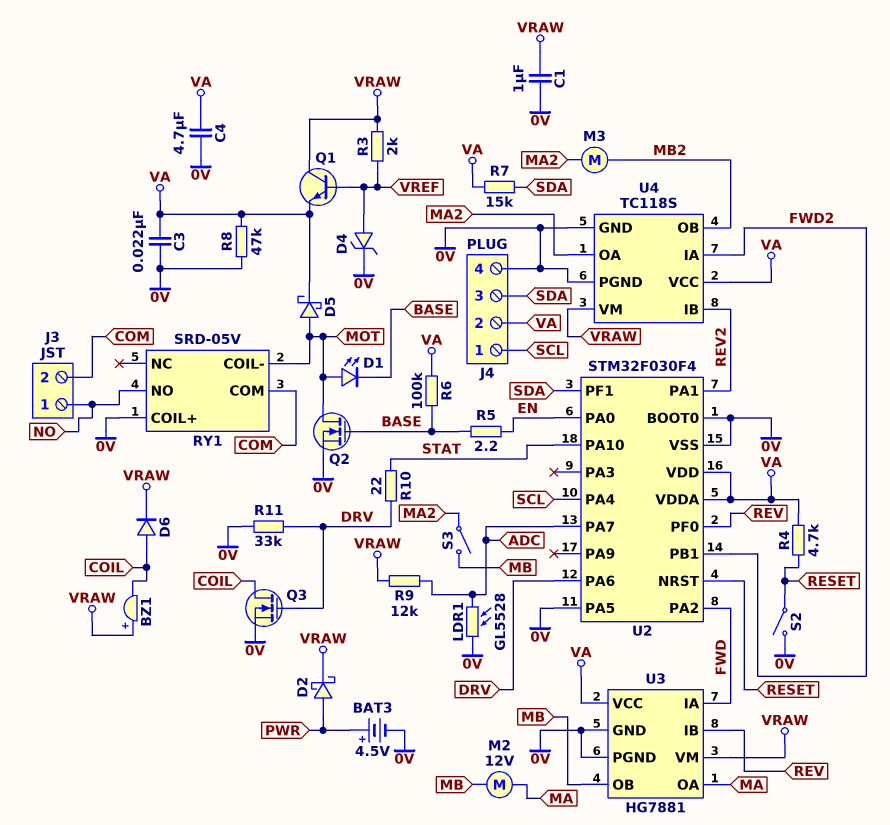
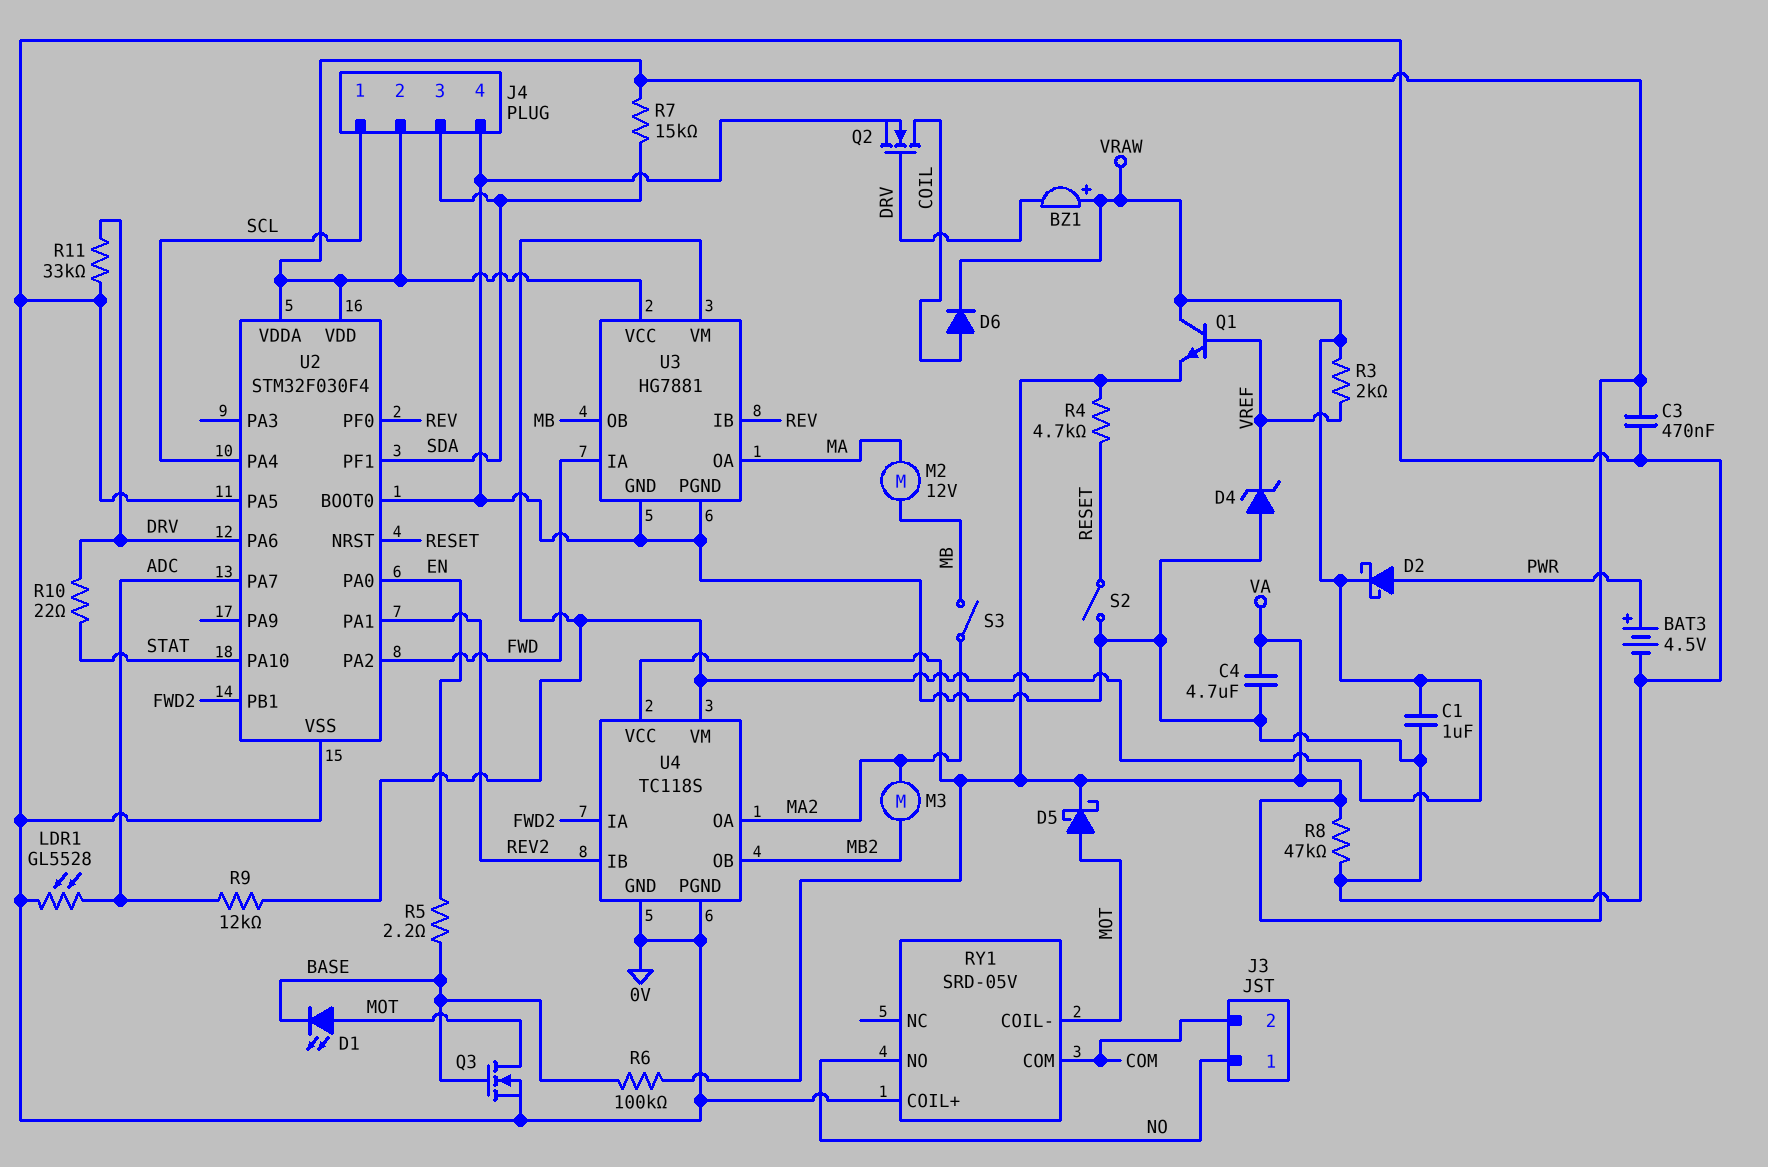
BZ1: buzzer (plus VRAW, minus COIL) -> buzzer (plus VRAW, minus DRV)
C3: 22nF (0V, VA) -> 470nF (0V, VA)
D4: zener (A VREF, K 0V) -> zener (A 0V, K VREF)
Q2: NMOS (G BASE, D MOT, S 0V) -> NMOS (G DRV, D COIL, S 0V)
Q3: NMOS (G DRV, D COIL, S 0V) -> NMOS (G BASE, D MOT, S 0V)

